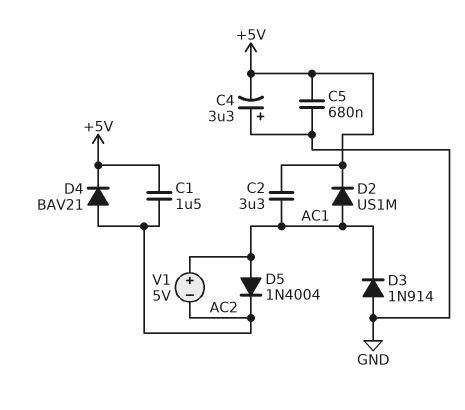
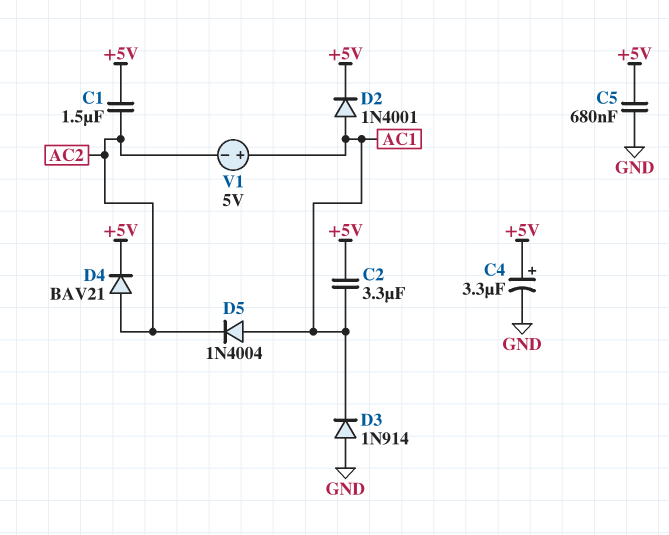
C4: 3.3uF (plus GND, minus +5V) -> 3.3uF (plus +5V, minus GND)
D2: diode US1M (A AC1, K +5V) -> diode 1N4001 (A AC1, K +5V)

